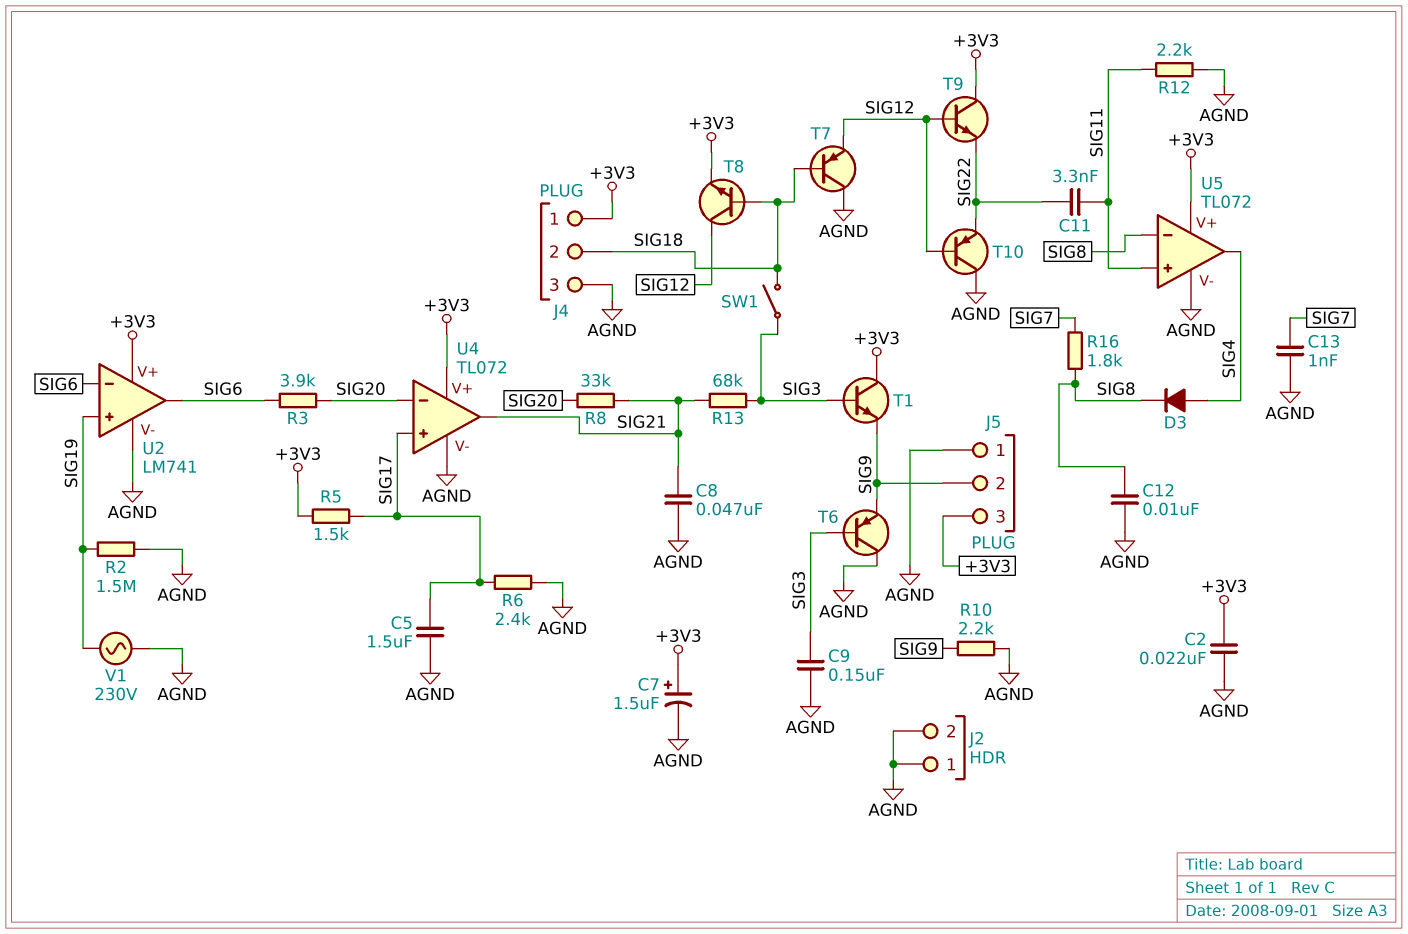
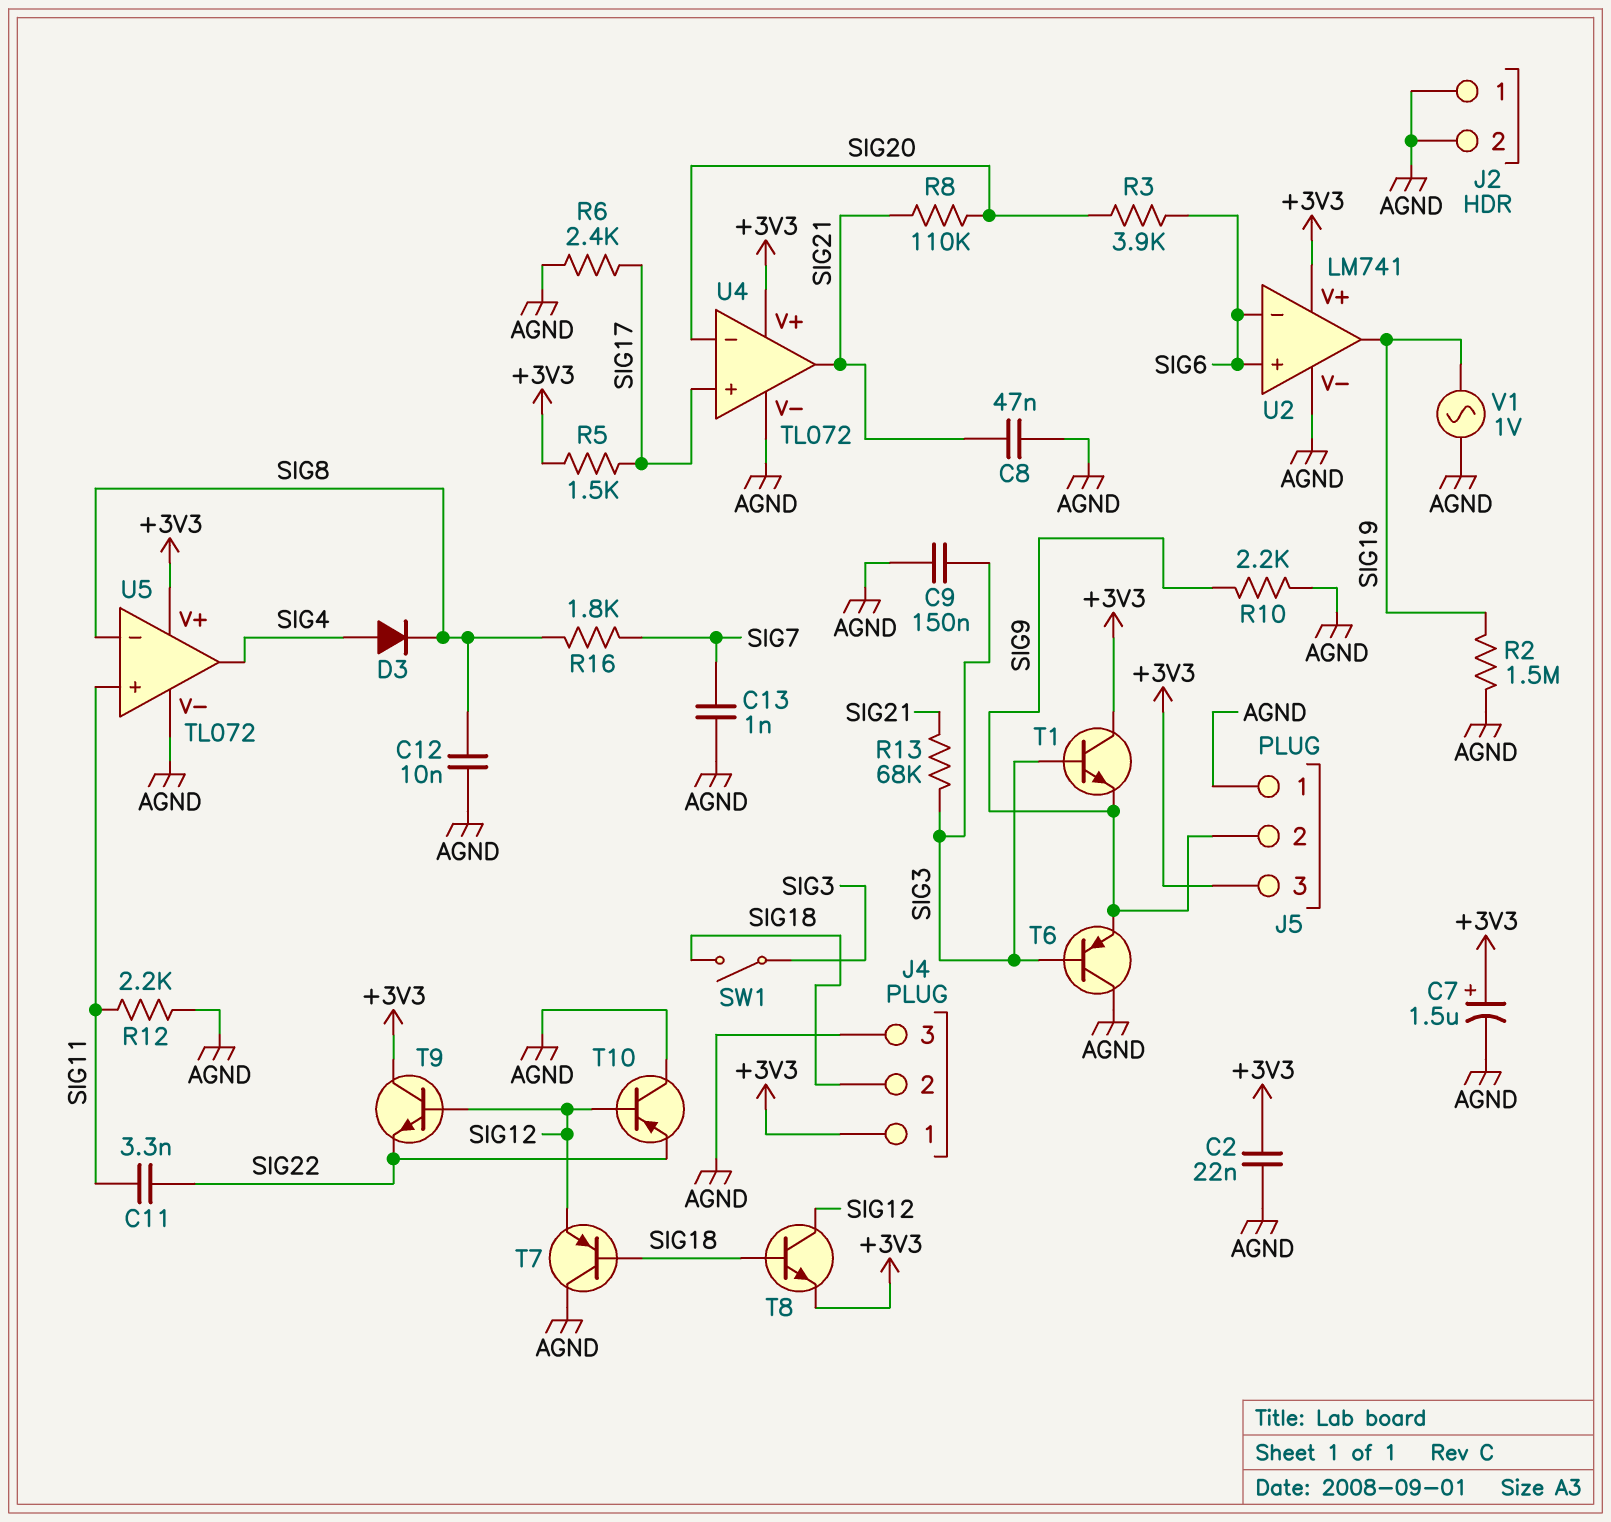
C5: 1.5uF (AGND, SIG17) -> none
R8: 33k (SIG20, SIG21) -> 110k (SIG20, SIG21)
U2 pin in+: SIG19 -> SIG6
U2 pin out: SIG6 -> SIG19
V1: AC 230V (AGND, SIG19) -> AC 1V (AGND, SIG19)

